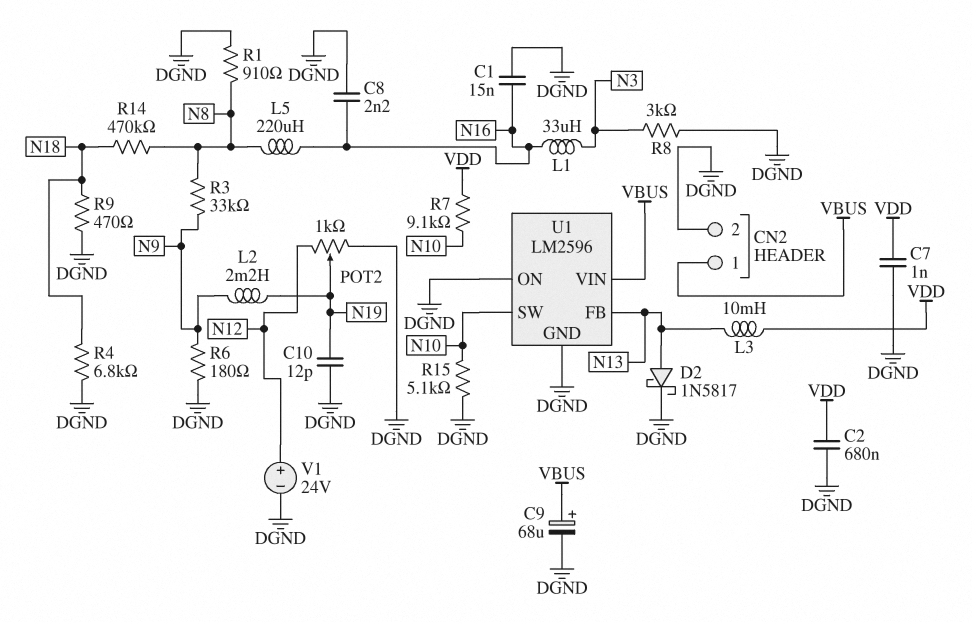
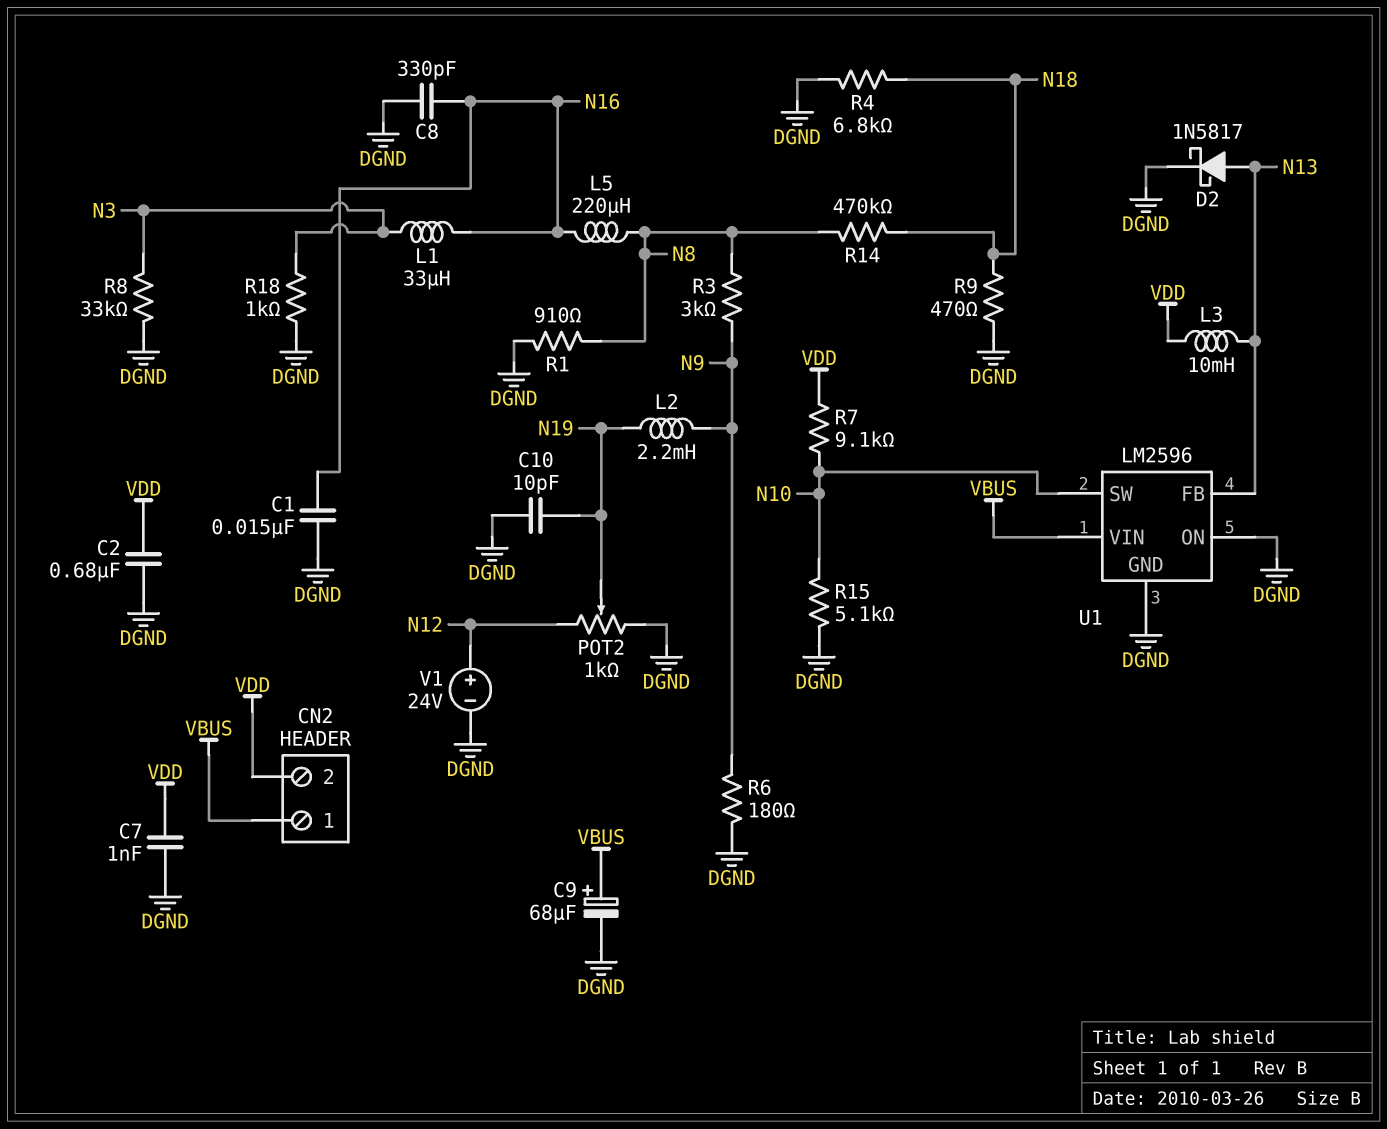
C8: 2.2nF (DGND, N16) -> 330pF (DGND, N16)
C10: 12pF (DGND, N19) -> 10pF (DGND, N19)
CN2 pin 2: DGND -> VDD
R3: 33k (N8, N9) -> 3k (N8, N9)
R8: 3k (DGND, N3) -> 33k (DGND, N3)
R18: none -> 1k (DGND, N3)

